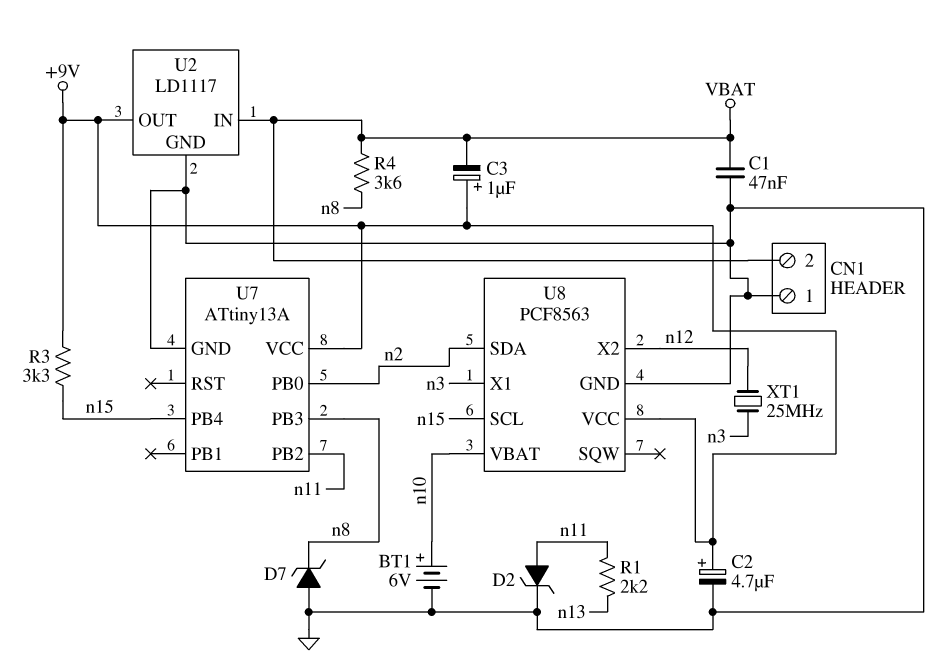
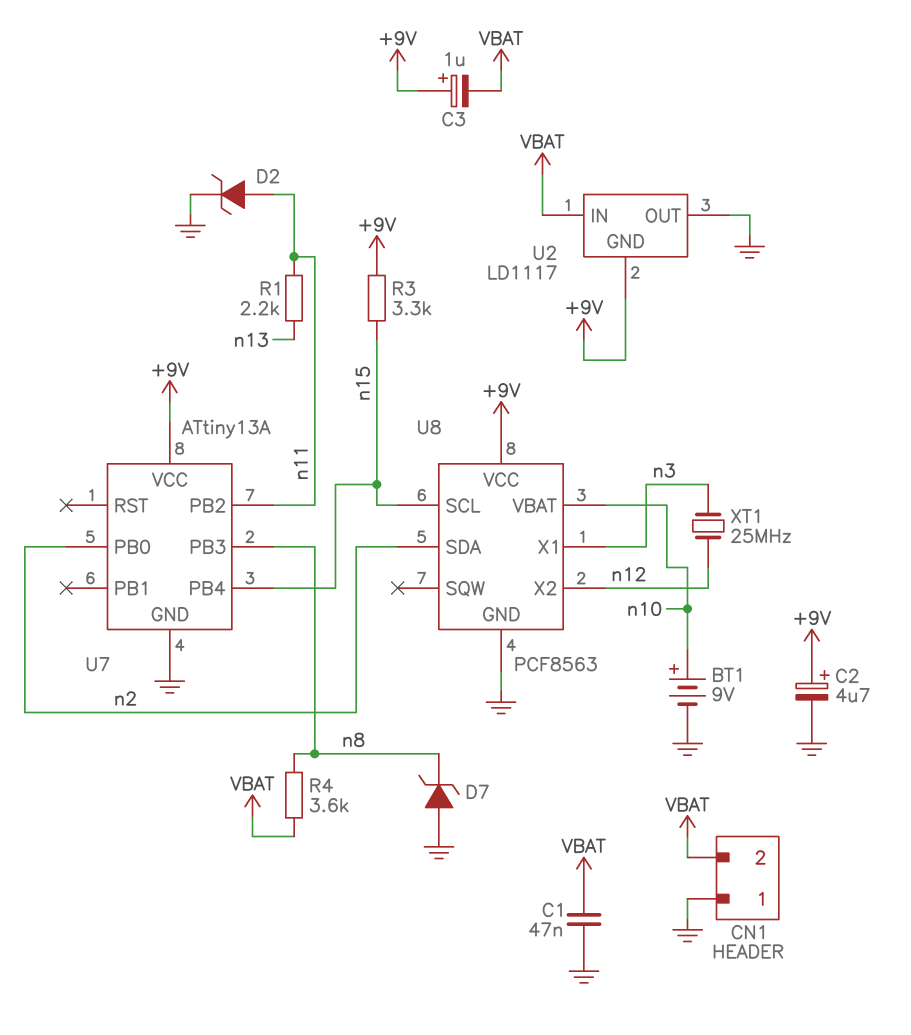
BT1: 6V (plus n10, minus GND) -> 9V (plus n10, minus GND)
U2 pin GND: GND -> +9V
U2 pin OUT: +9V -> GND

